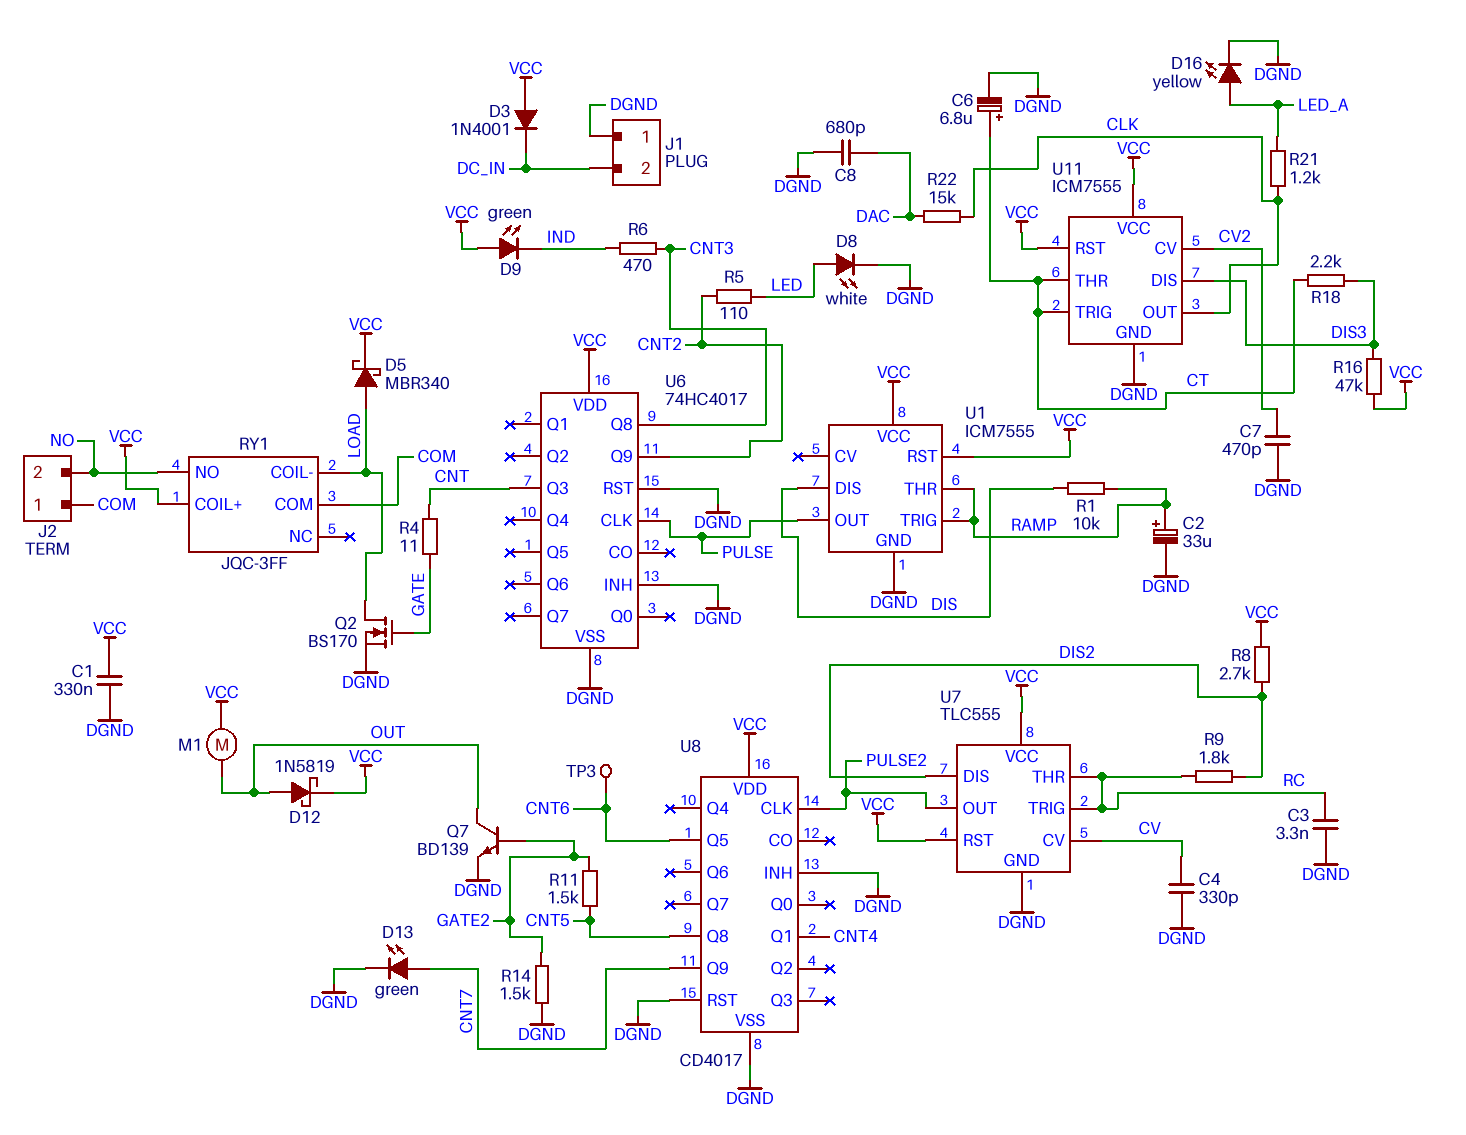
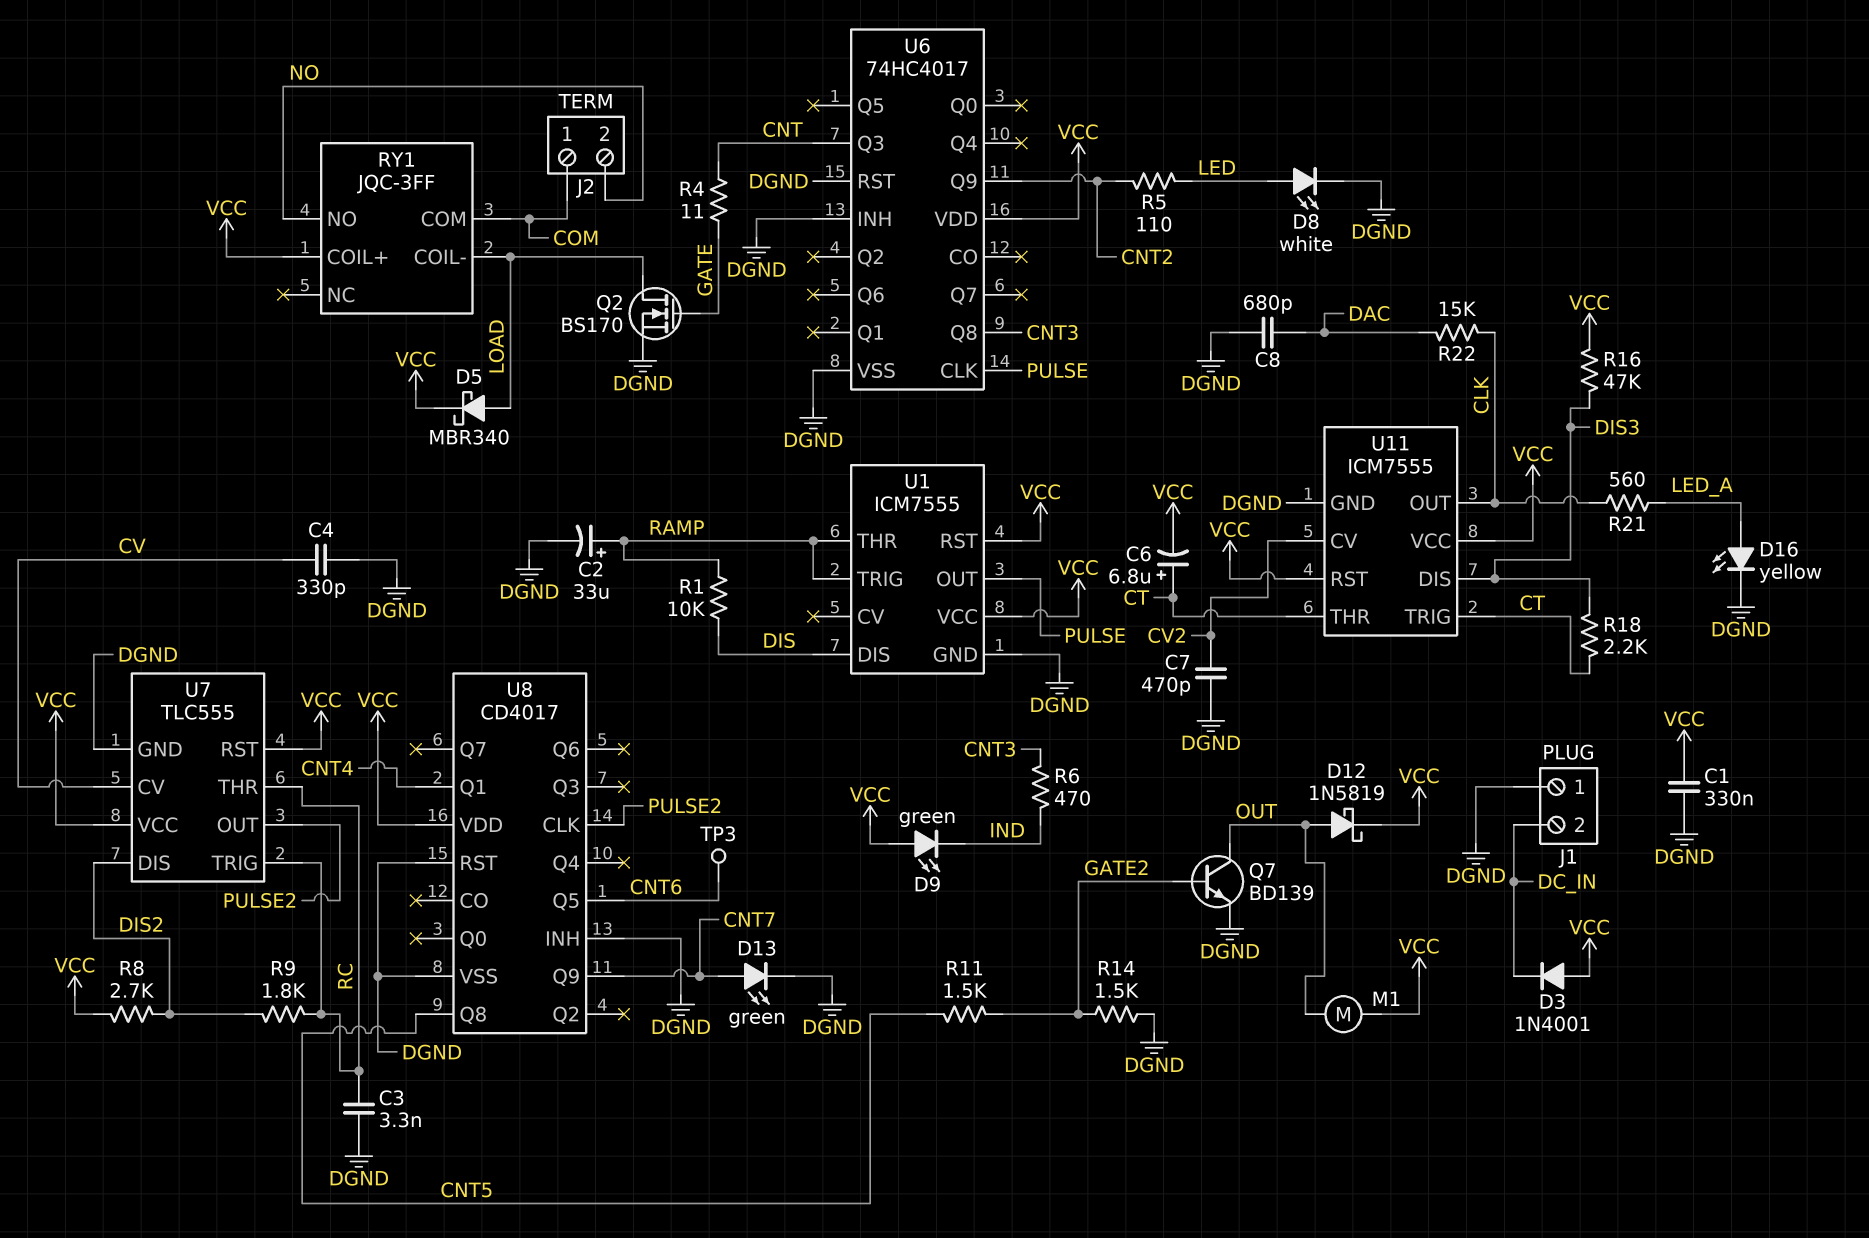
C6: 6.8uF (plus CT, minus DGND) -> 6.8uF (plus CT, minus VCC)
R21: 1.2k (CLK, LED_A) -> 560 (CLK, LED_A)

